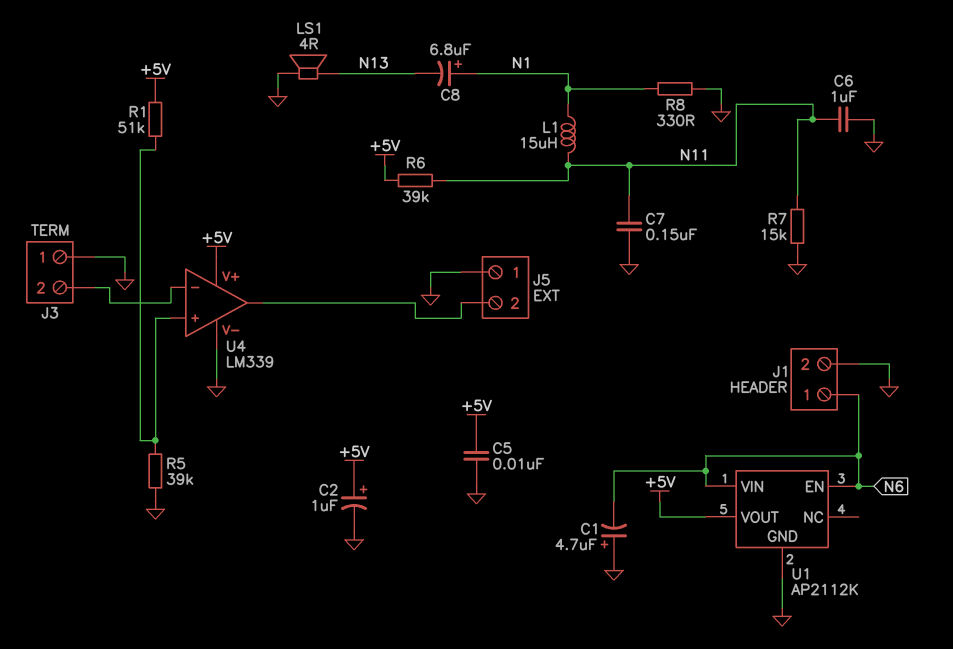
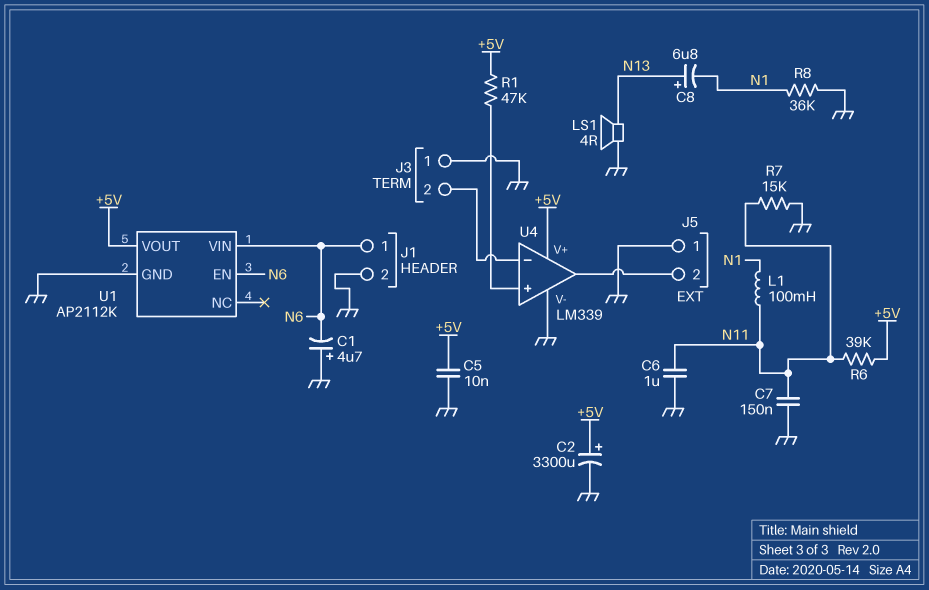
C2: 1uF (plus +5V, minus GND) -> 3300uF (plus +5V, minus GND)
C8: 6.8uF (plus N1, minus N13) -> 6.8uF (plus N13, minus N1)
L1: 15uH (N1, N11) -> 100mH (N1, N11)
R1: 51k (+5V, U4/in+) -> 47k (+5V, U4/in+)
R5: 39k (GND, U4/in+) -> none
R8: 330 (GND, N1) -> 36k (GND, N1)

